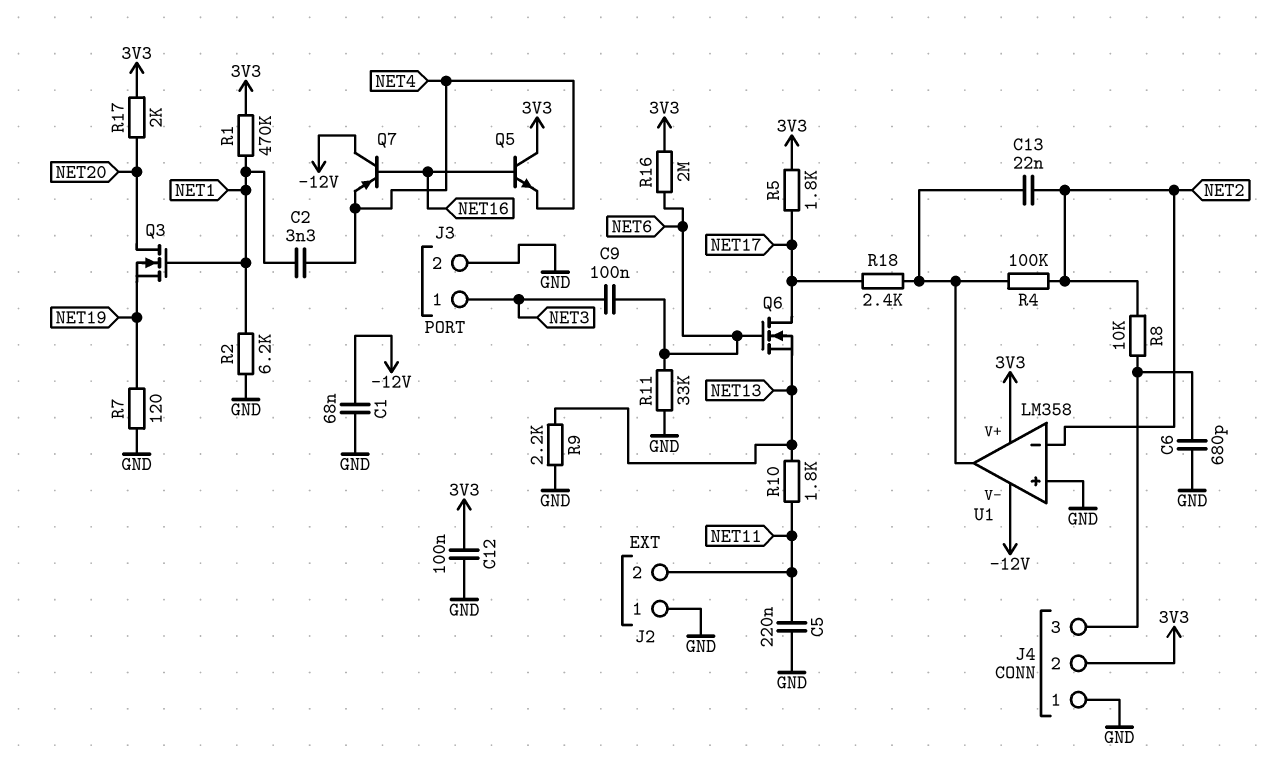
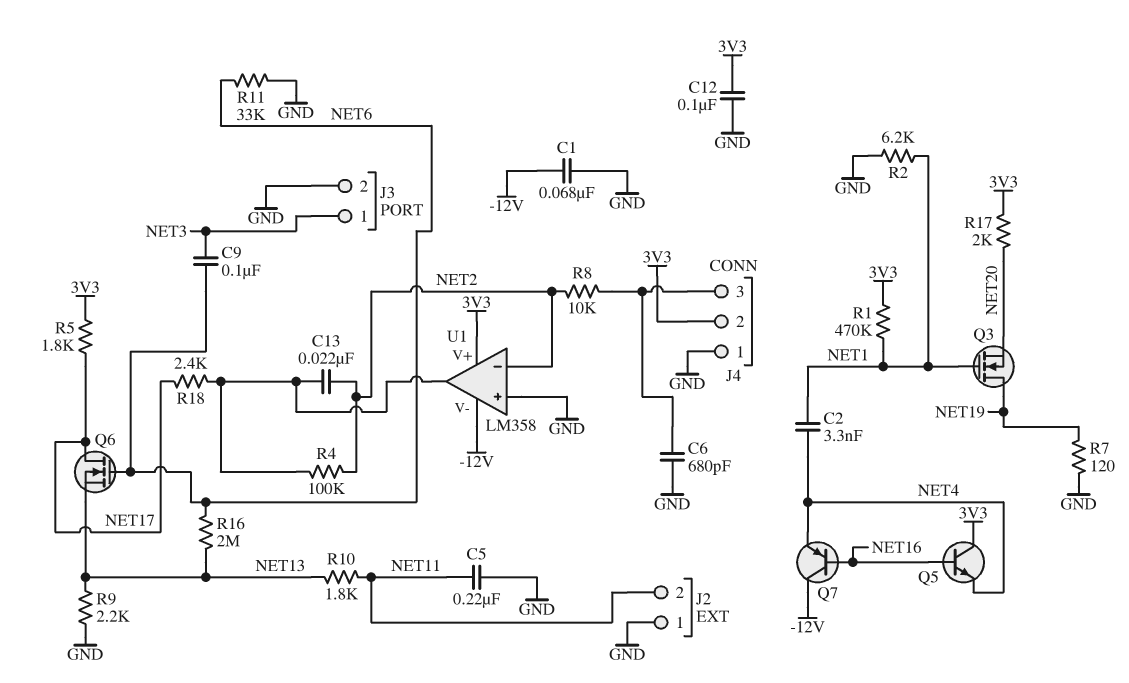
Q3: NMOS (G NET1, D NET20, S NET19) -> NMOS (G NET1, D NET19, S NET20)
R16: 2M (3V3, NET6) -> 2M (NET6, NET13)

